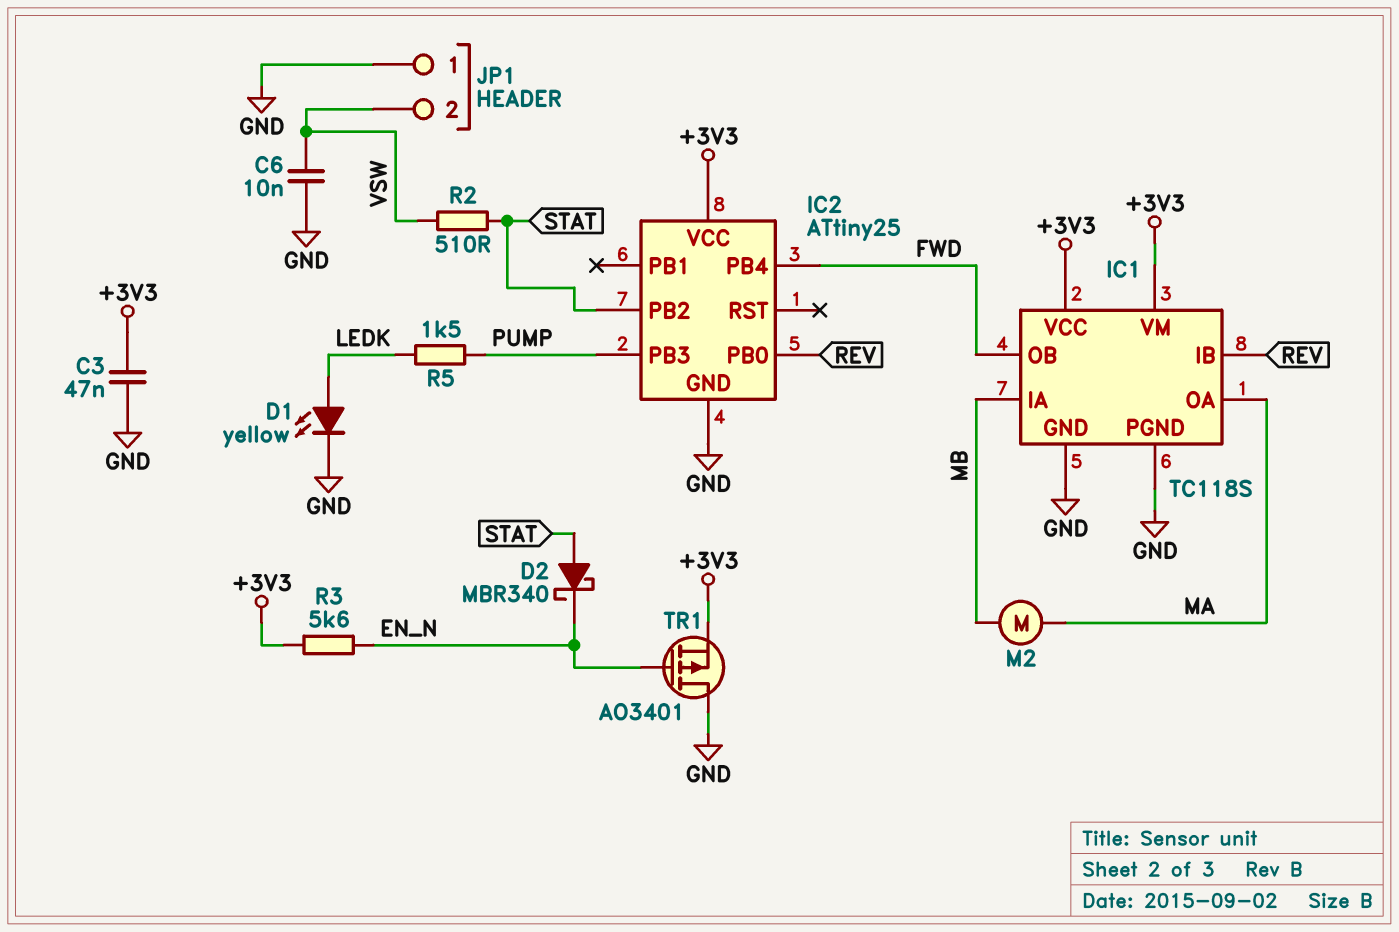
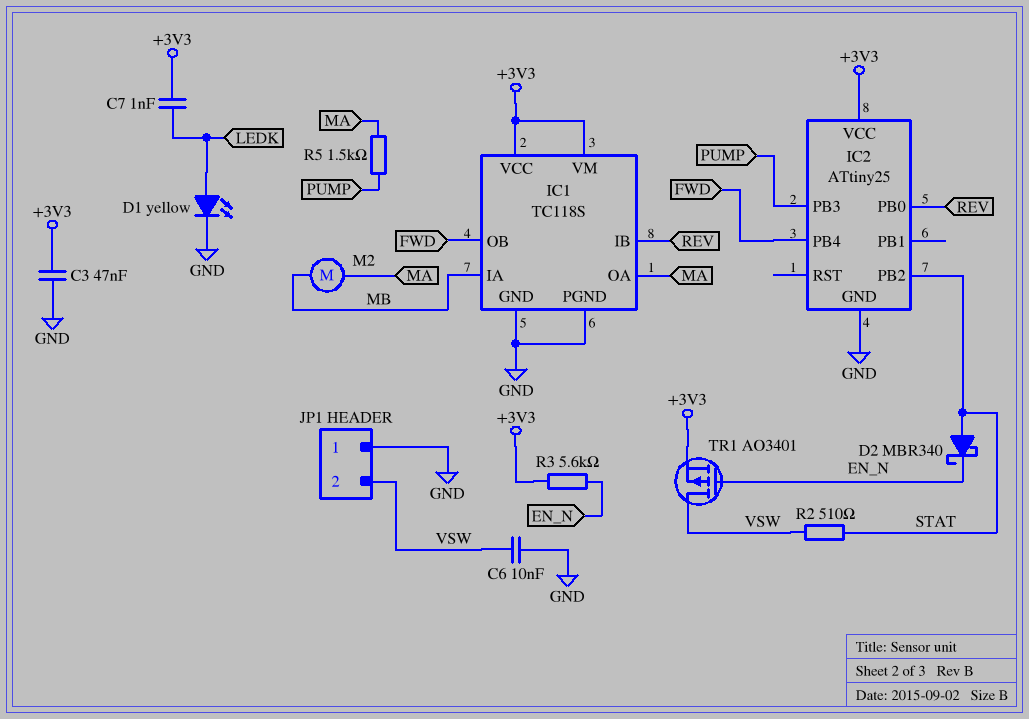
C7: none -> 1nF (+3V3, LEDK)
R5: 1.5k (LEDK, PUMP) -> 1.5k (MA, PUMP)
TR1: PMOS AO3401 (G EN_N, D GND, S +3V3) -> PMOS AO3401 (G EN_N, D VSW, S +3V3)

